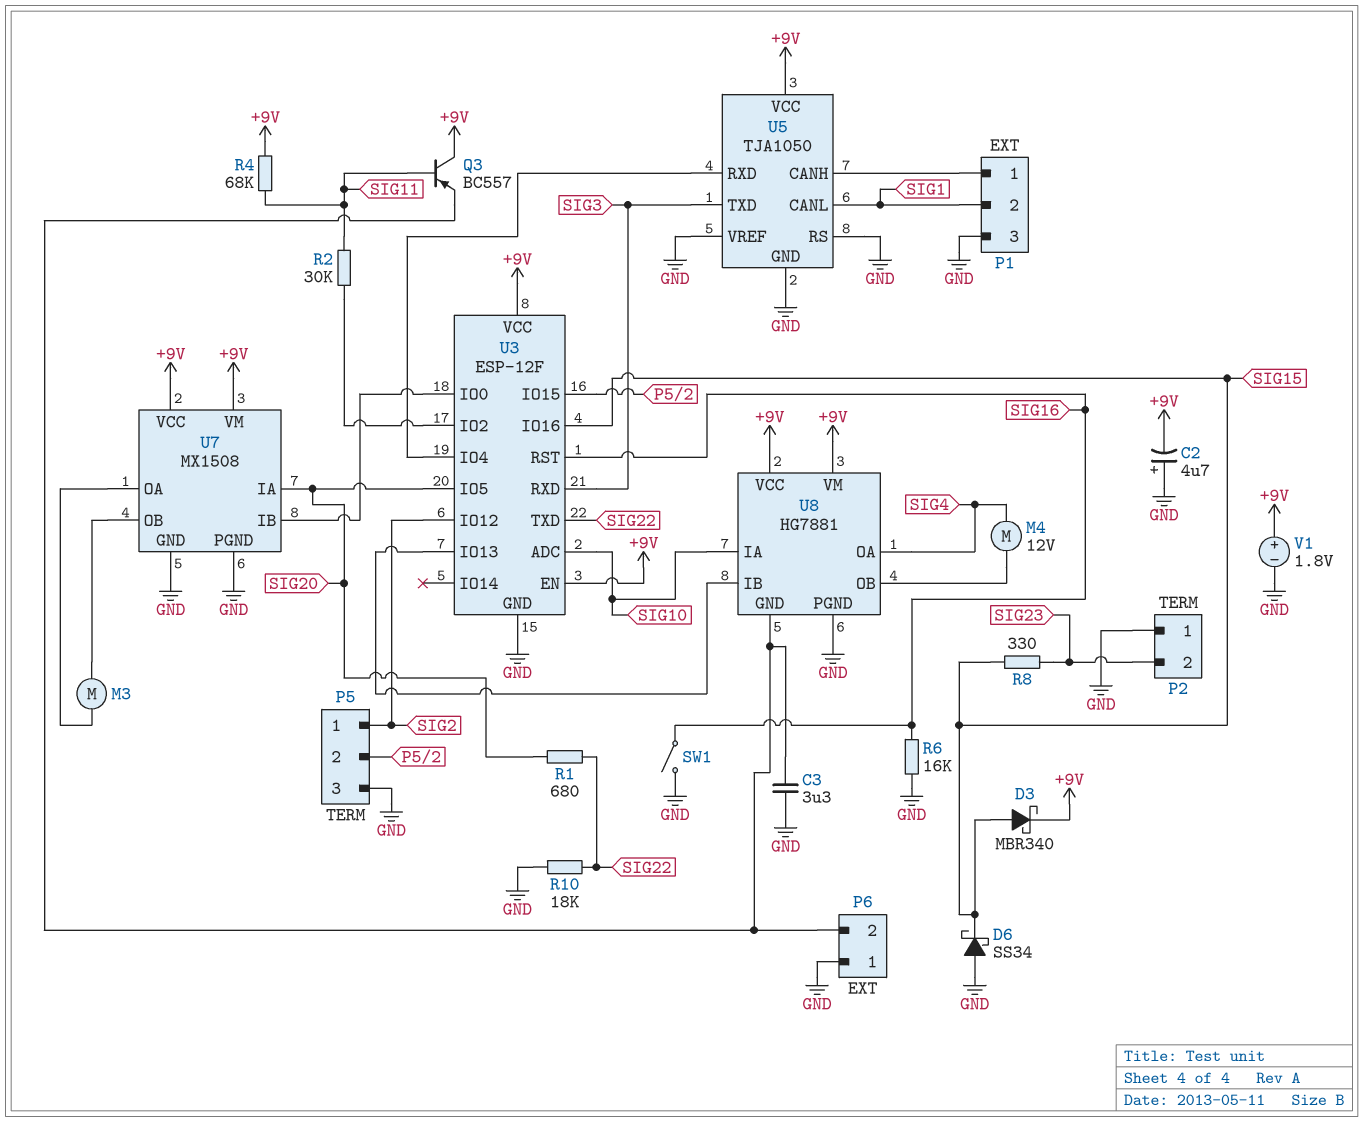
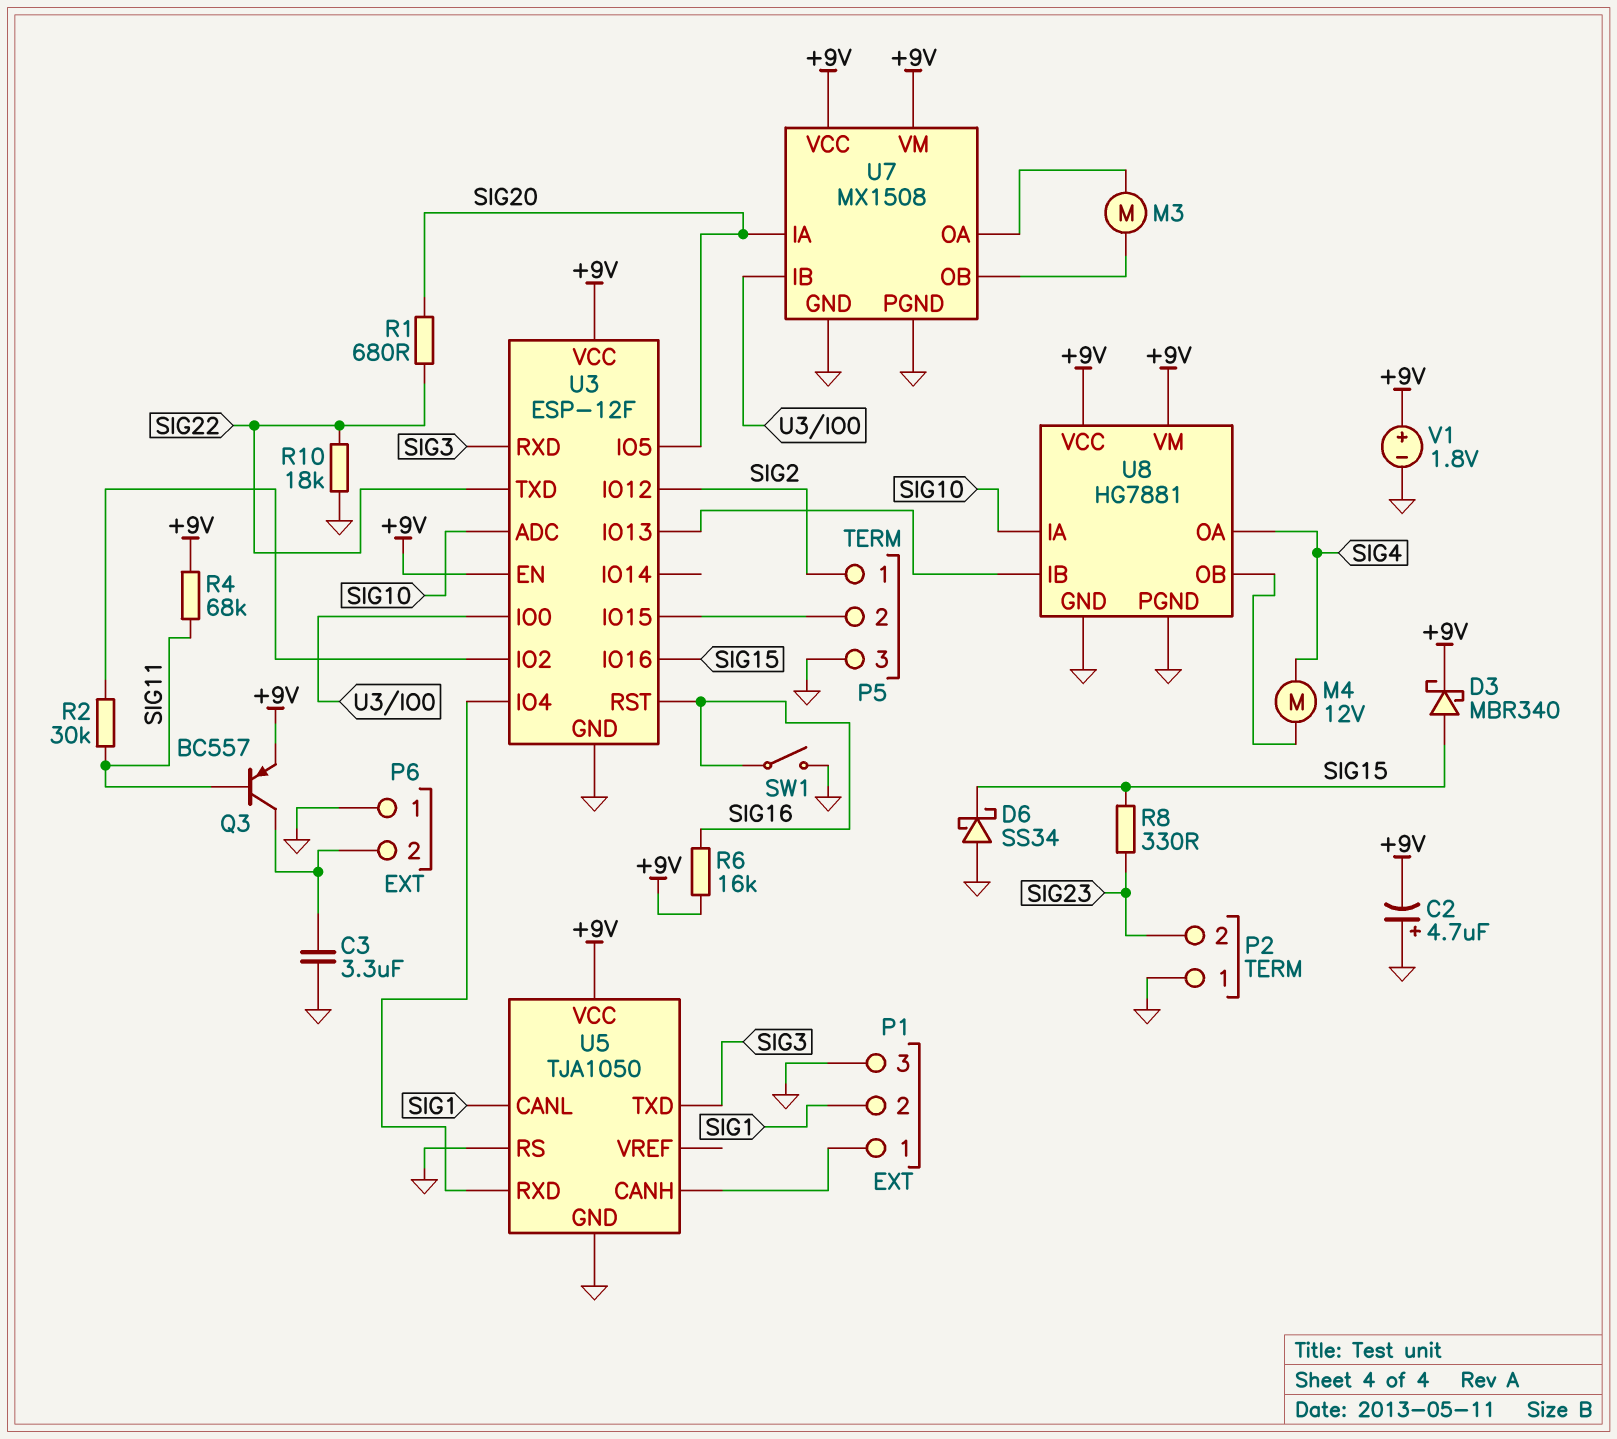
Q3: PNP BC557 (B SIG11, C +9V, E P6/2) -> PNP BC557 (B SIG11, C P6/2, E +9V)
R6: 16k (GND, SIG16) -> 16k (+9V, SIG16)
U5 pin VREF: GND -> none
U8 pin GND: P6/2 -> GND

